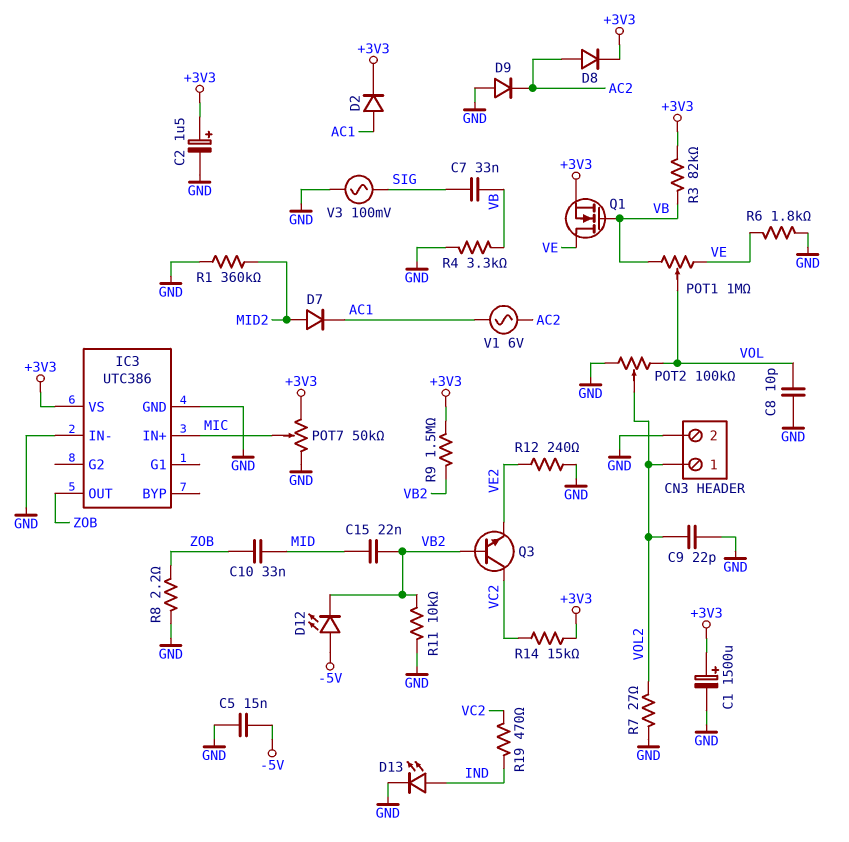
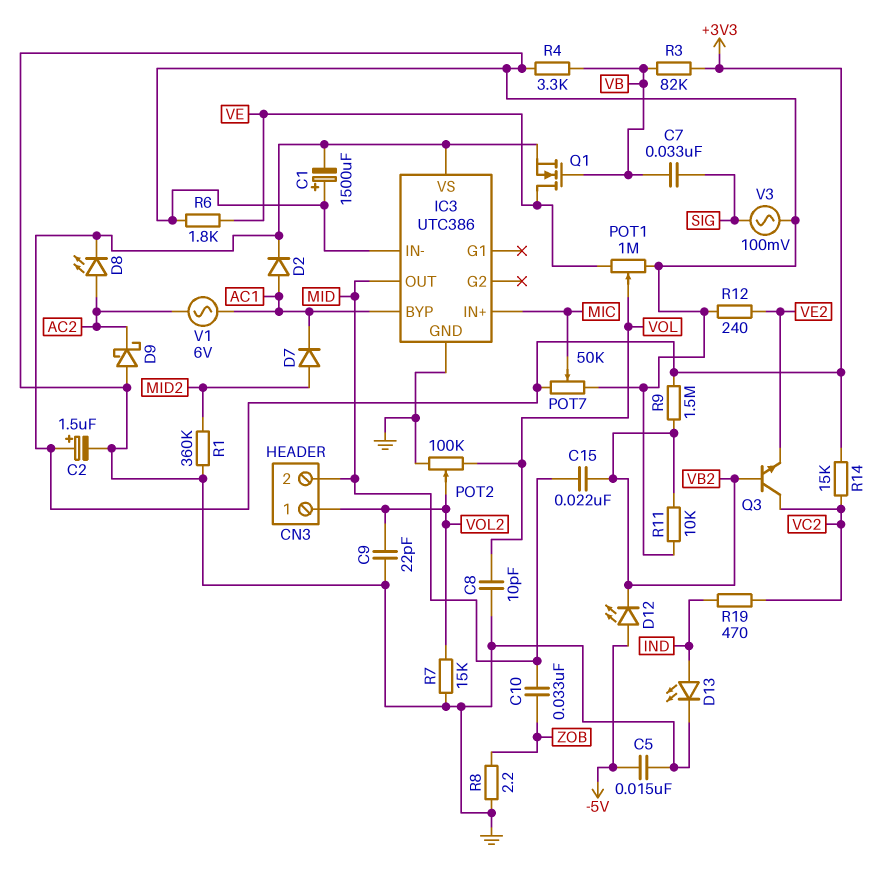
C1: 1500uF (plus +3V3, minus GND) -> 1500uF (plus GND, minus +3V3)
CN3 pin 2: GND -> MID
D8: diode (A AC2, K +3V3) -> LED (A AC2, K +3V3)
D9: diode (A GND, K AC2) -> schottky (A GND, K AC2)
IC3 pin BYP: none -> AC1
IC3 pin OUT: ZOB -> MID
POT1: 1M (VB, VE, wiper VOL) -> 1M (GND, VE, wiper VOL)
R7: 27 (GND, VOL2) -> 15k (GND, VOL2)

